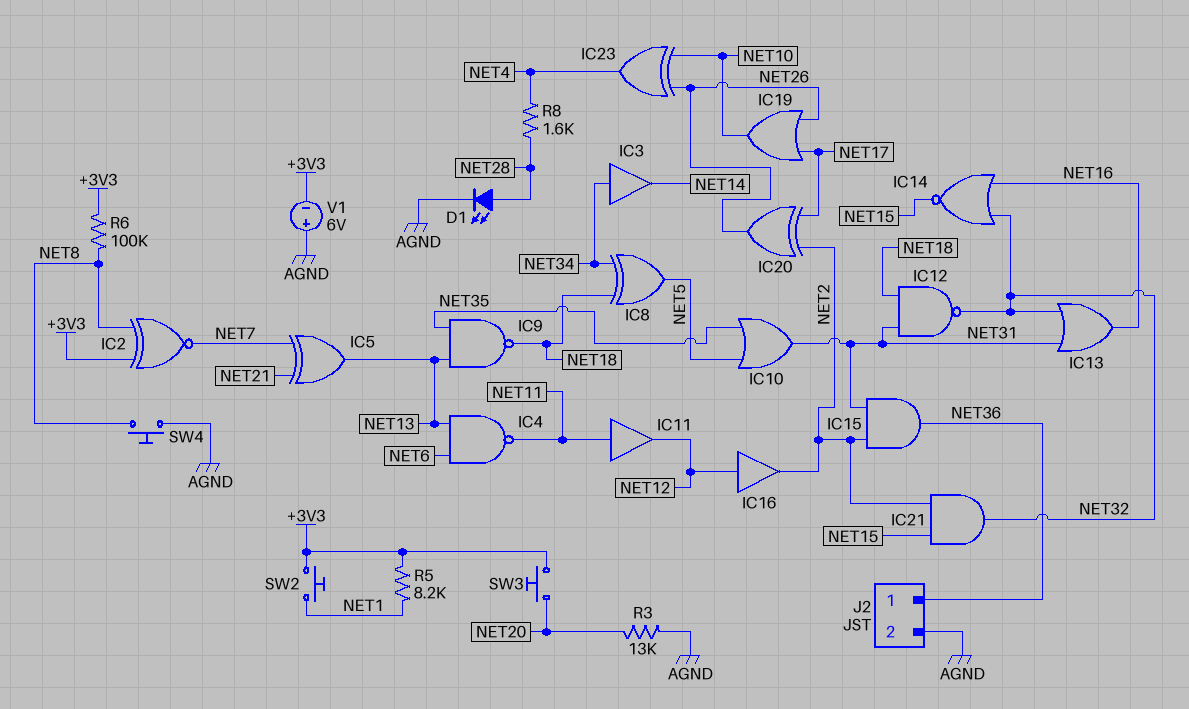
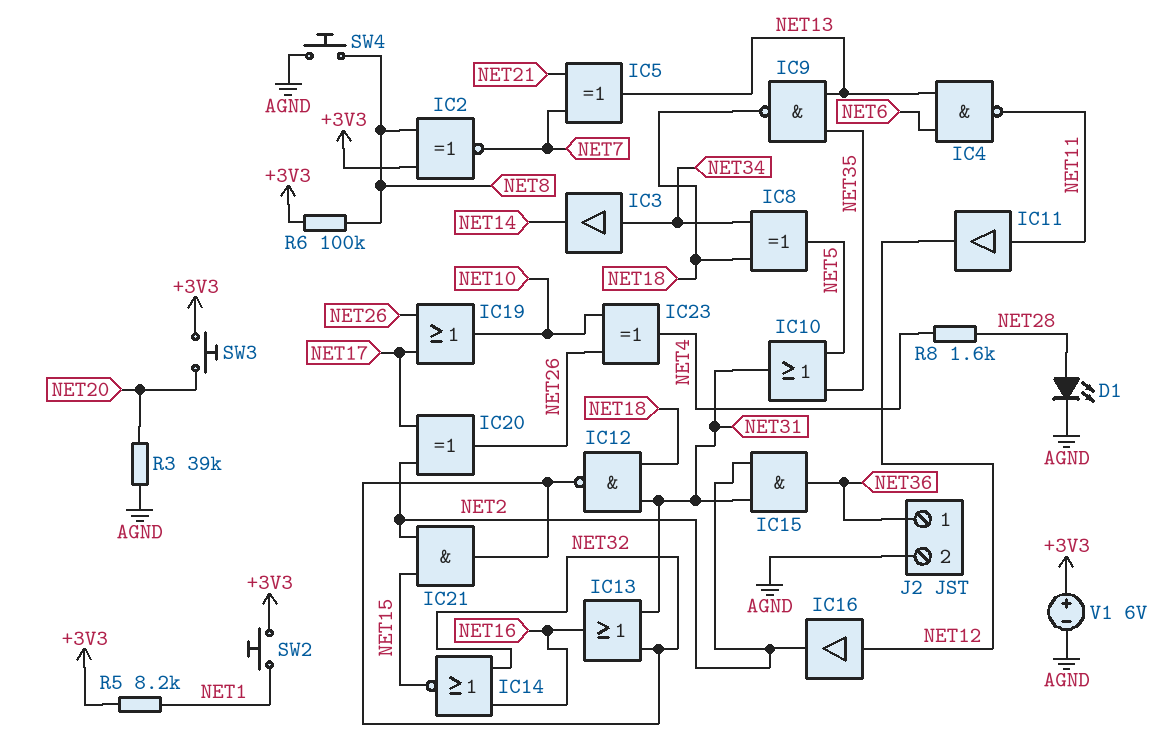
R3: 13k (AGND, NET20) -> 39k (AGND, NET20)
V1: 6V (plus AGND, minus +3V3) -> 6V (plus +3V3, minus AGND)

